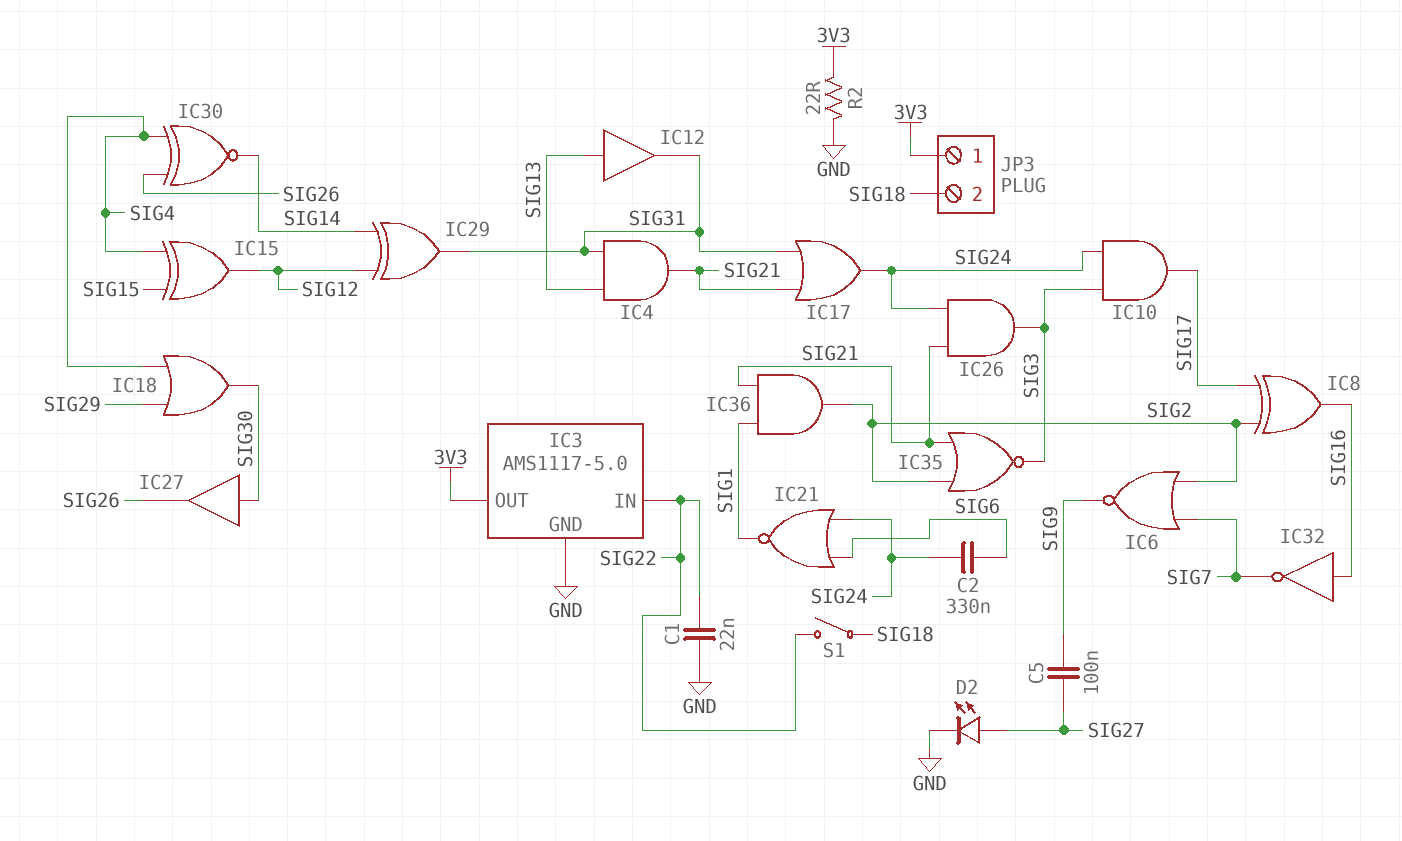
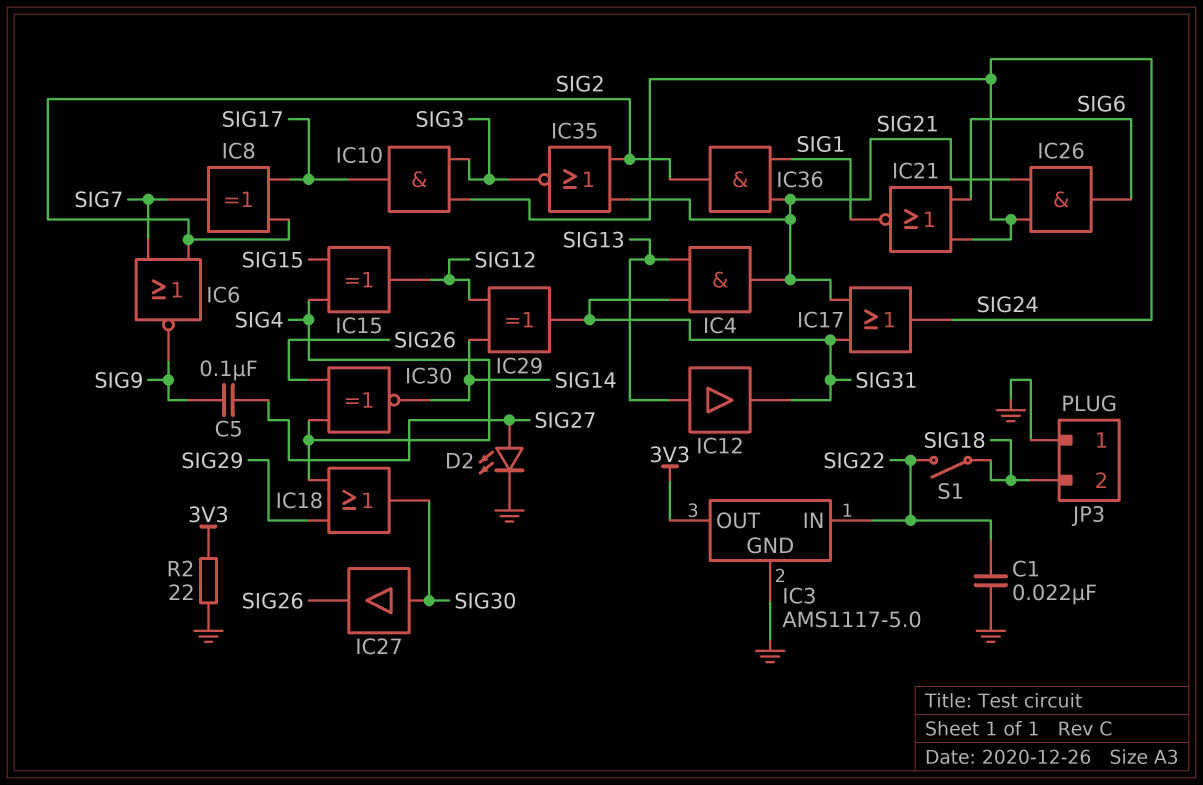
C2: 330nF (SIG6, SIG24) -> none
IC8: XOR (in SIG2, in SIG17, out SIG16) -> XOR (in SIG2, in SIG17, out SIG7)
IC26: AND (in SIG21, in SIG24, out SIG3) -> AND (in SIG21, in SIG24, out SIG6)
IC32: NOT (in SIG16, out SIG7) -> none
JP3 pin 1: 3V3 -> GND

